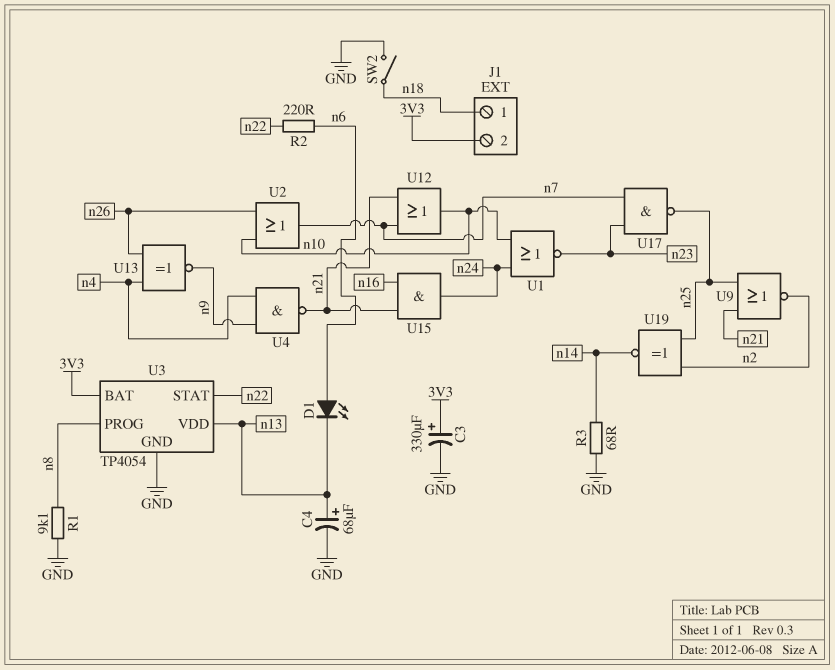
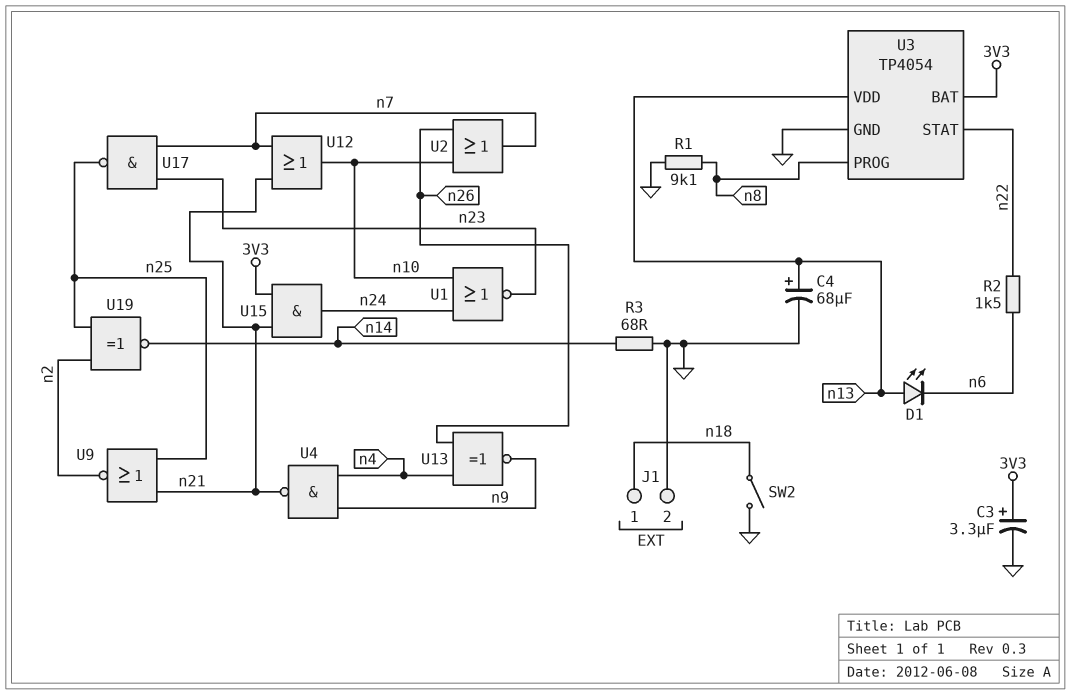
C3: 330uF (plus 3V3, minus GND) -> 3.3uF (plus 3V3, minus GND)
D1: LED (A n6, K n13) -> LED (A n13, K n6)
J1 pin 2: 3V3 -> GND
R2: 220 (n6, n22) -> 1.5k (n6, n22)
U15: AND (in n16, in n21, out n24) -> AND (in 3V3, in n21, out n24)

